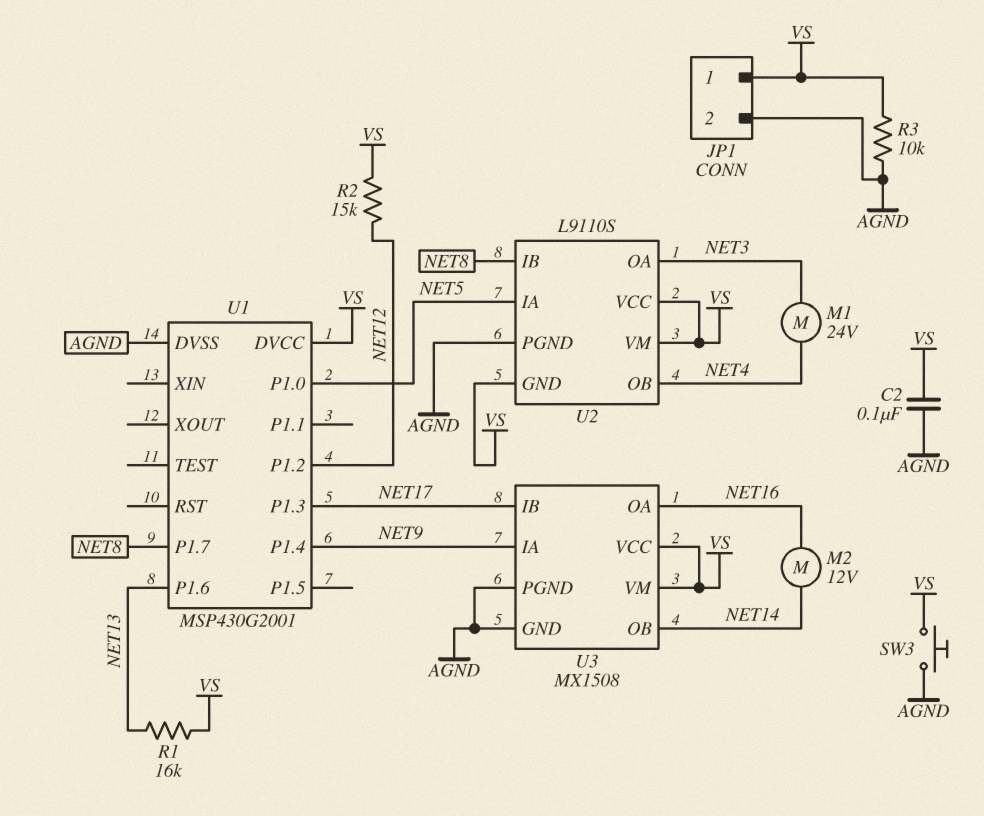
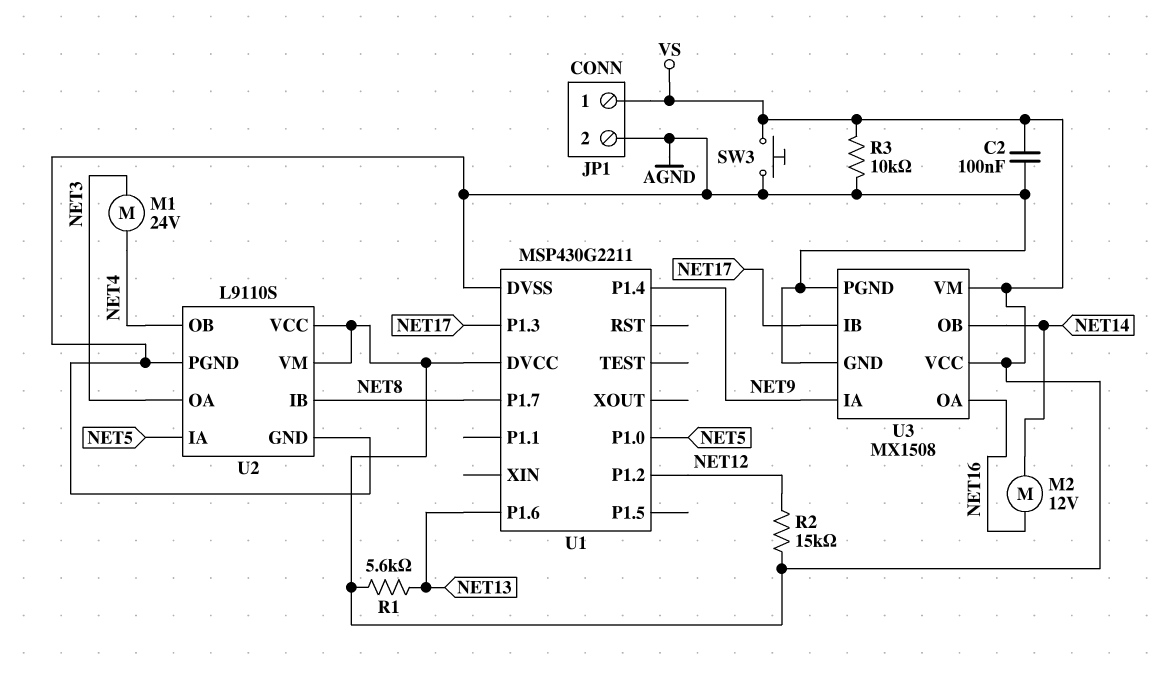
R1: 16k (NET13, VS) -> 5.6k (NET13, VS)
U1: MSP430G2001 -> MSP430G2211
U2 pin GND: VS -> AGND

